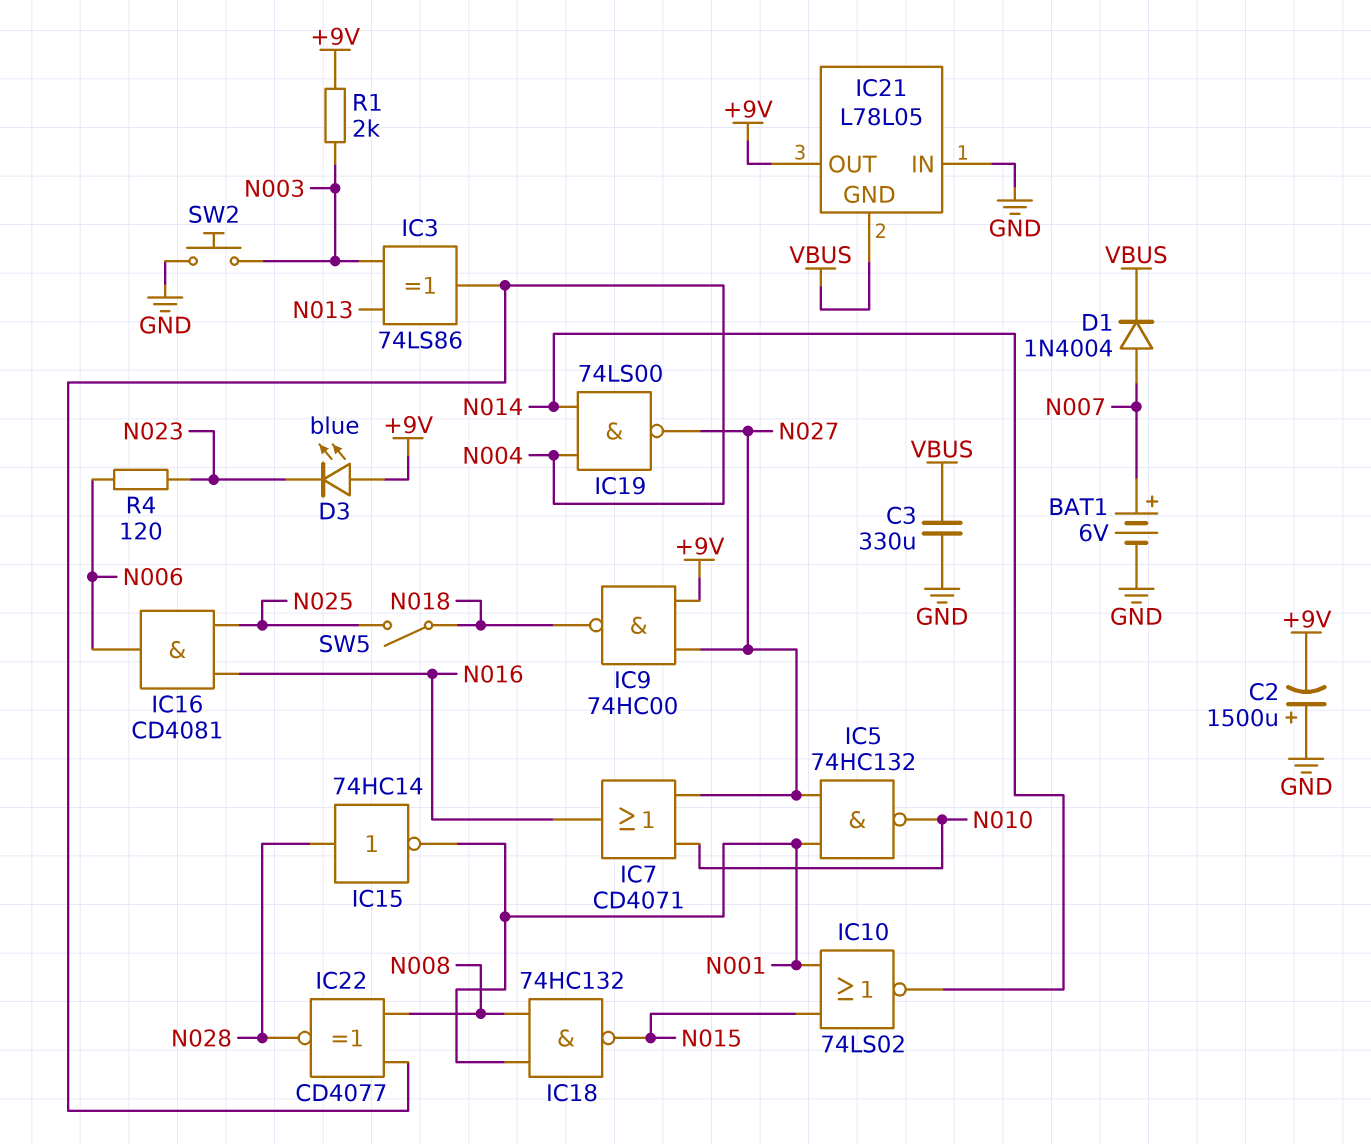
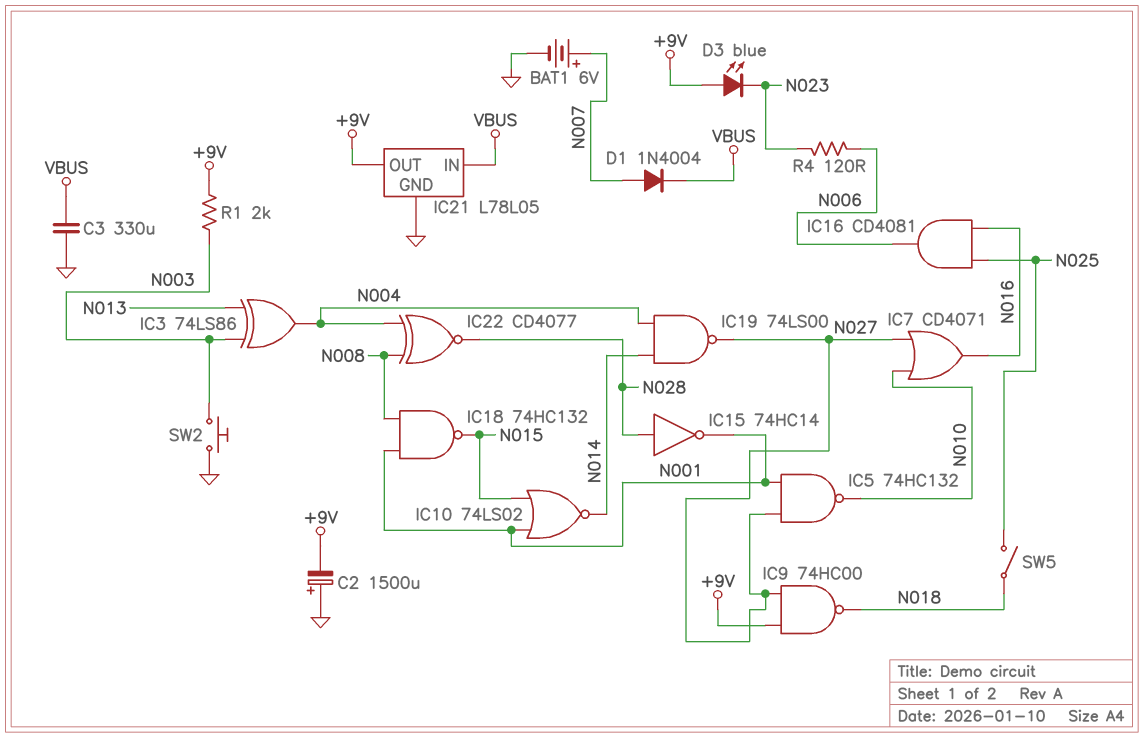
IC21 pin GND: VBUS -> GND
IC21 pin IN: GND -> VBUS

